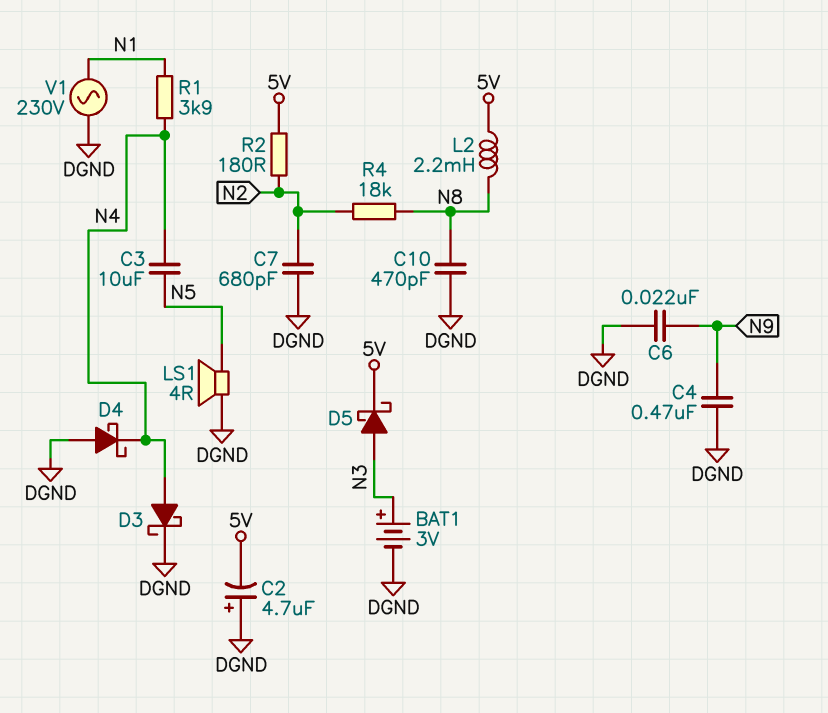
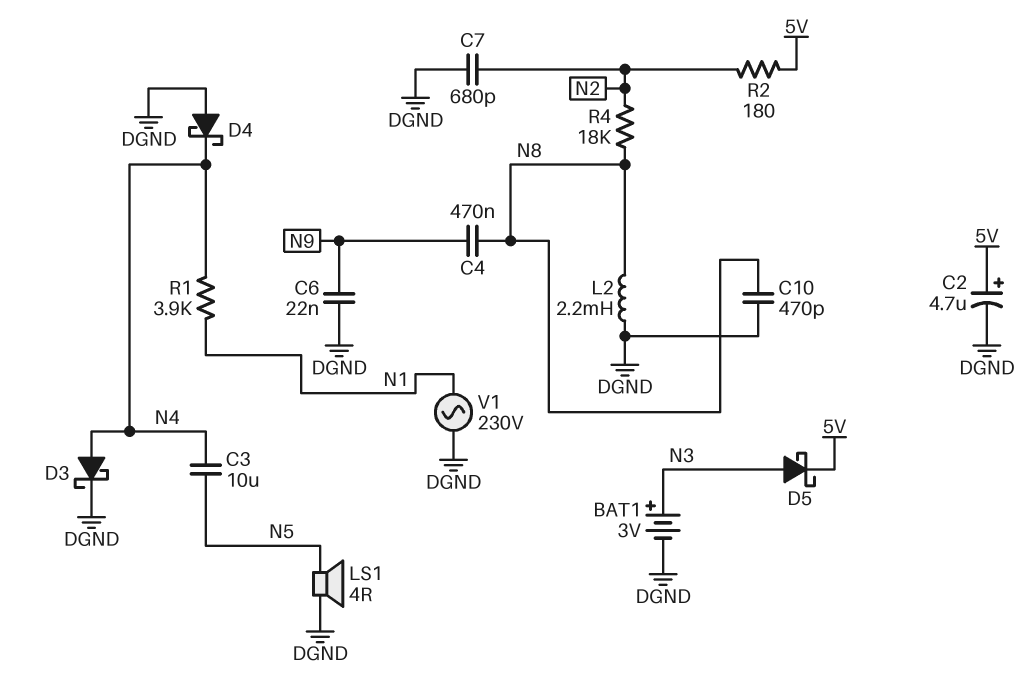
C2: 4.7uF (plus DGND, minus 5V) -> 4.7uF (plus 5V, minus DGND)
C4: 470nF (DGND, N9) -> 470nF (N8, N9)
L2: 2.2mH (5V, N8) -> 2.2mH (DGND, N8)

